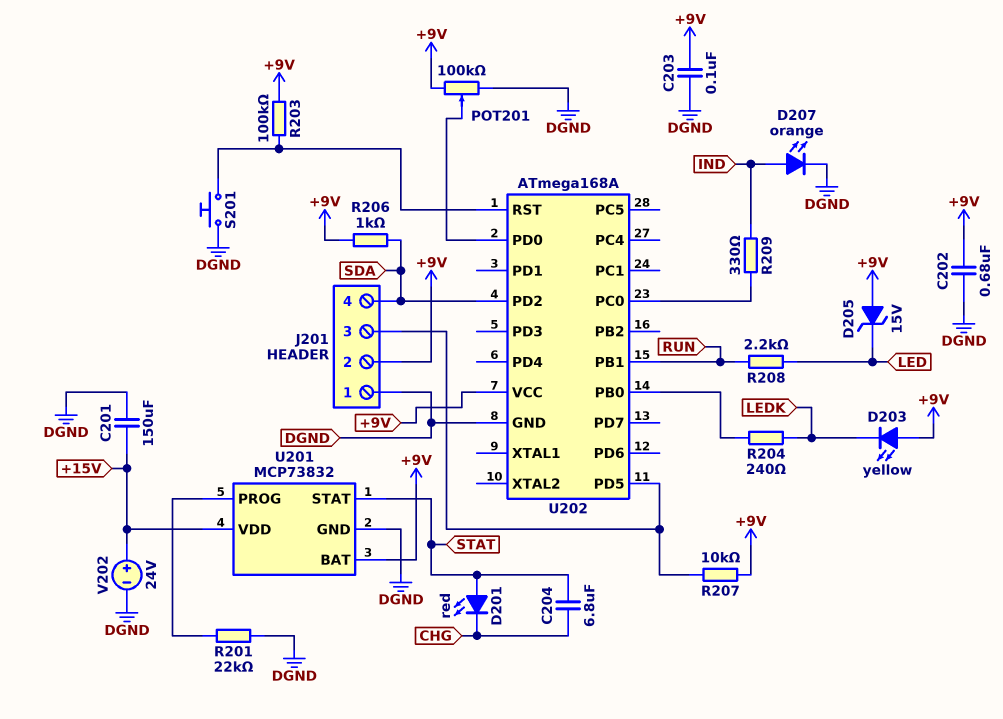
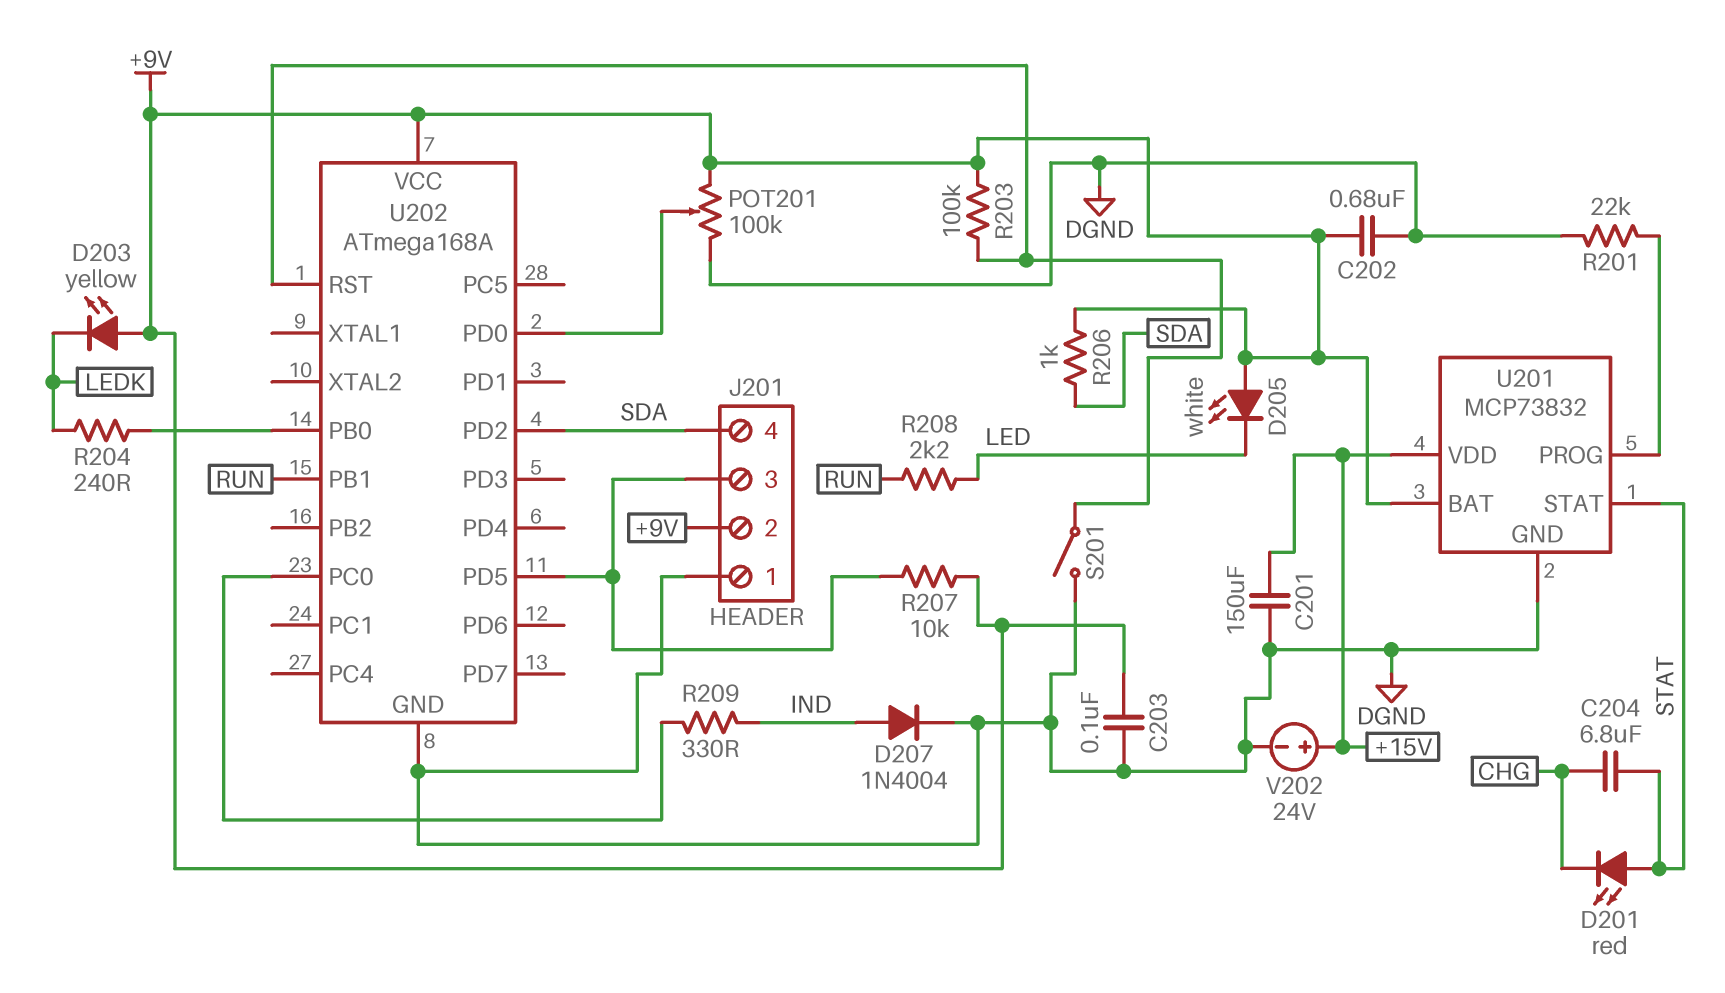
D205: zener 15V (A +9V, K LED) -> LED white (A +9V, K LED)
D207: LED orange (A IND, K DGND) -> diode 1N4004 (A IND, K DGND)
S201: button (DGND, U202/RST) -> switch (DGND, U202/RST)

